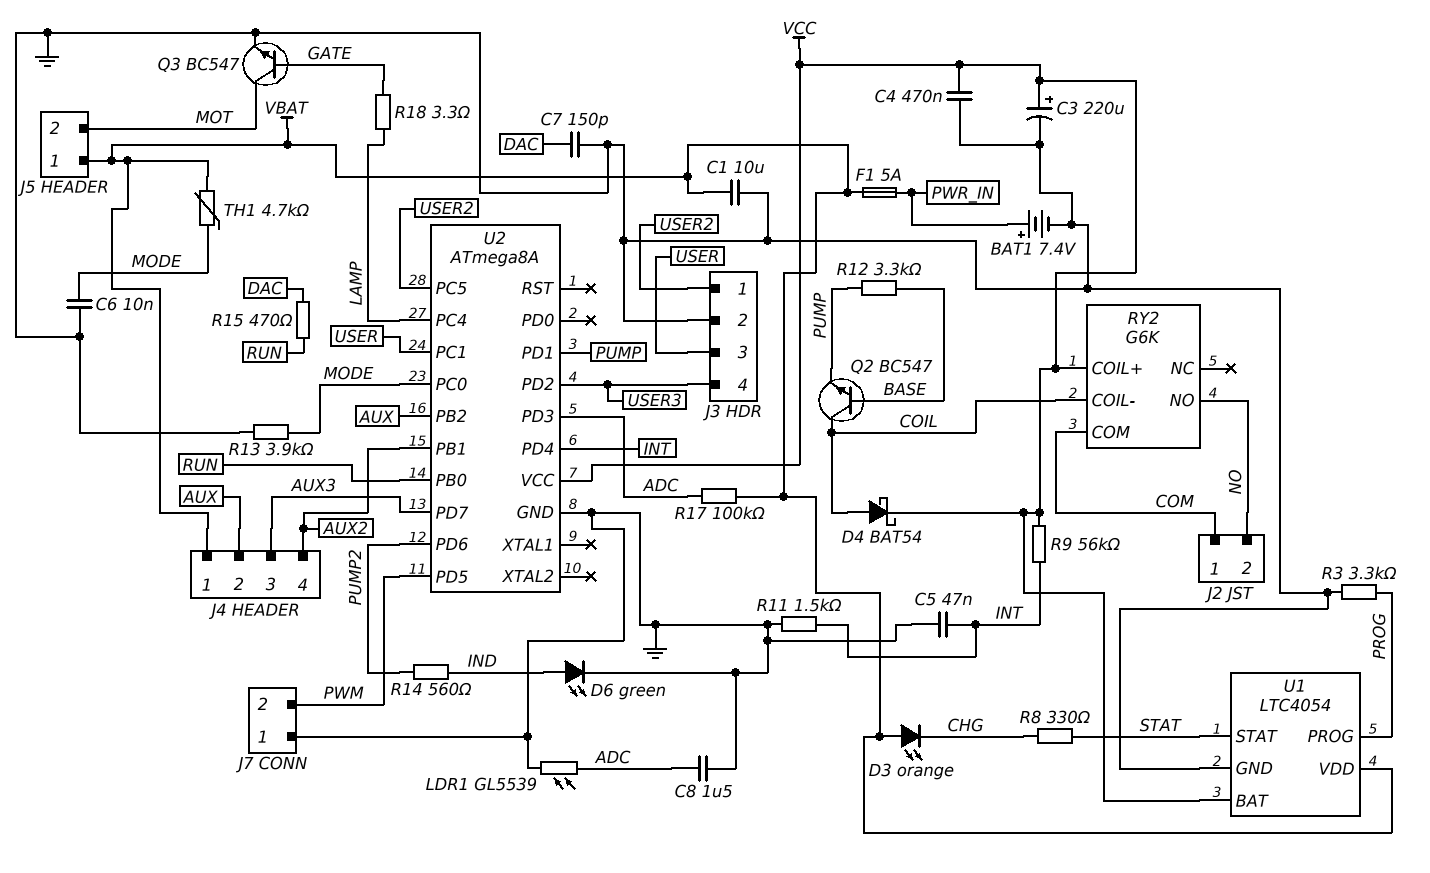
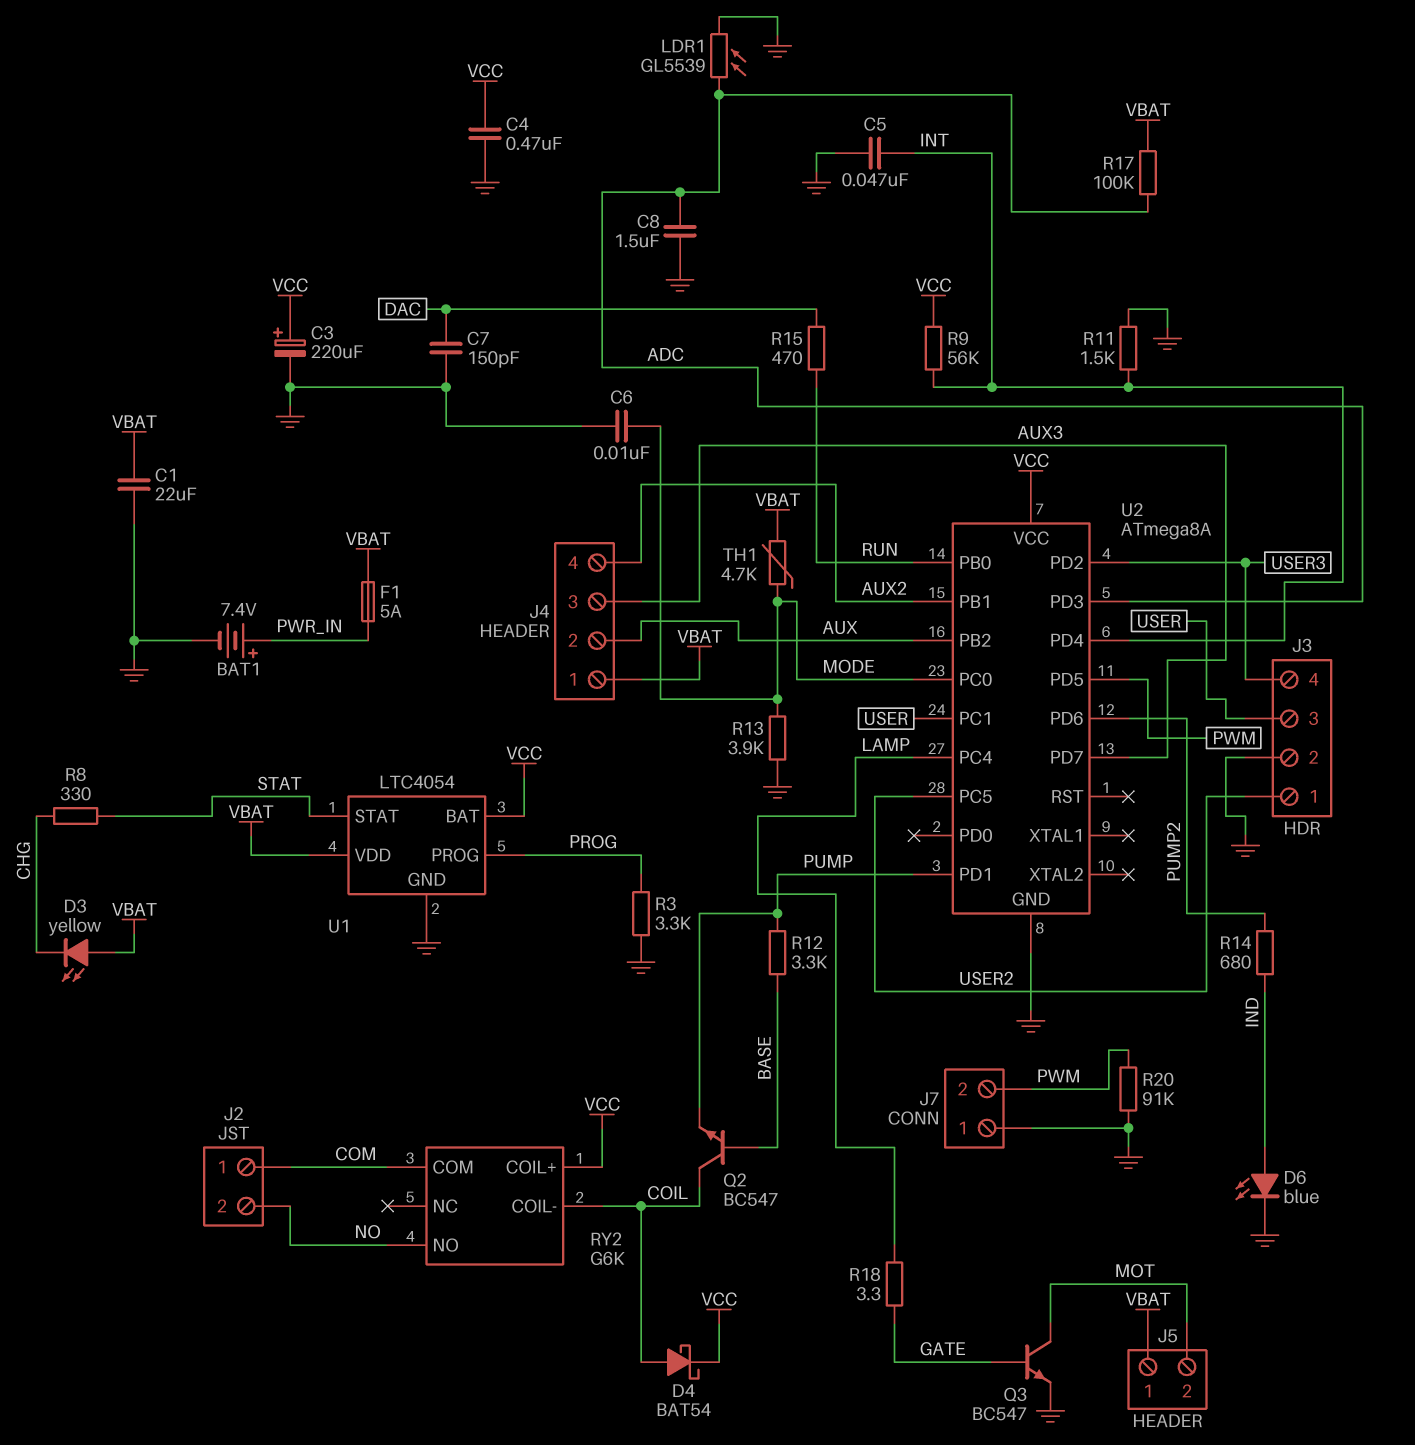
C1: 10uF (GND, VBAT) -> 22uF (GND, VBAT)
D3: LED orange (A VBAT, K CHG) -> LED yellow (A VBAT, K CHG)
D6: LED green (A IND, K GND) -> LED blue (A IND, K GND)
R14: 560 (IND, PUMP2) -> 680 (IND, PUMP2)
R20: none -> 91k (GND, PWM)

